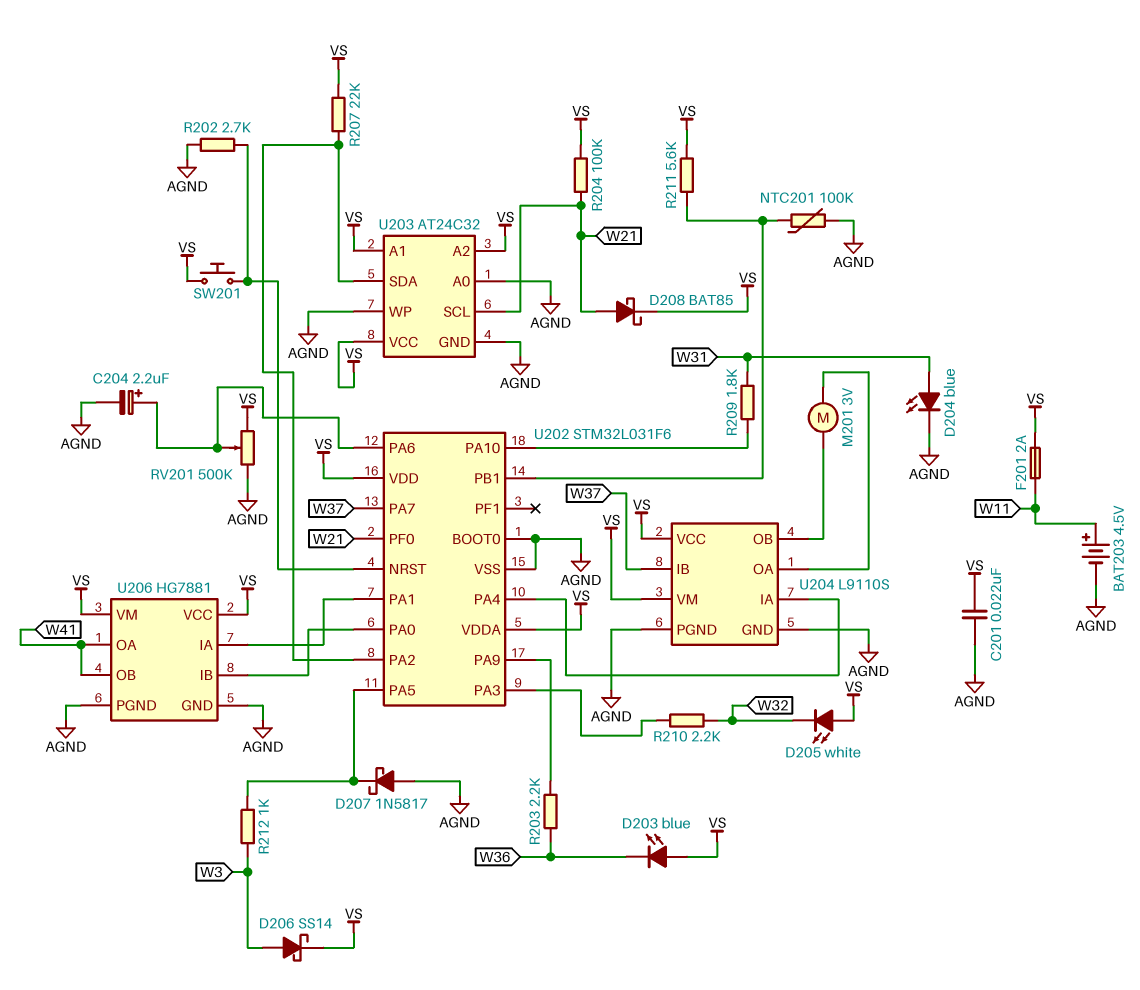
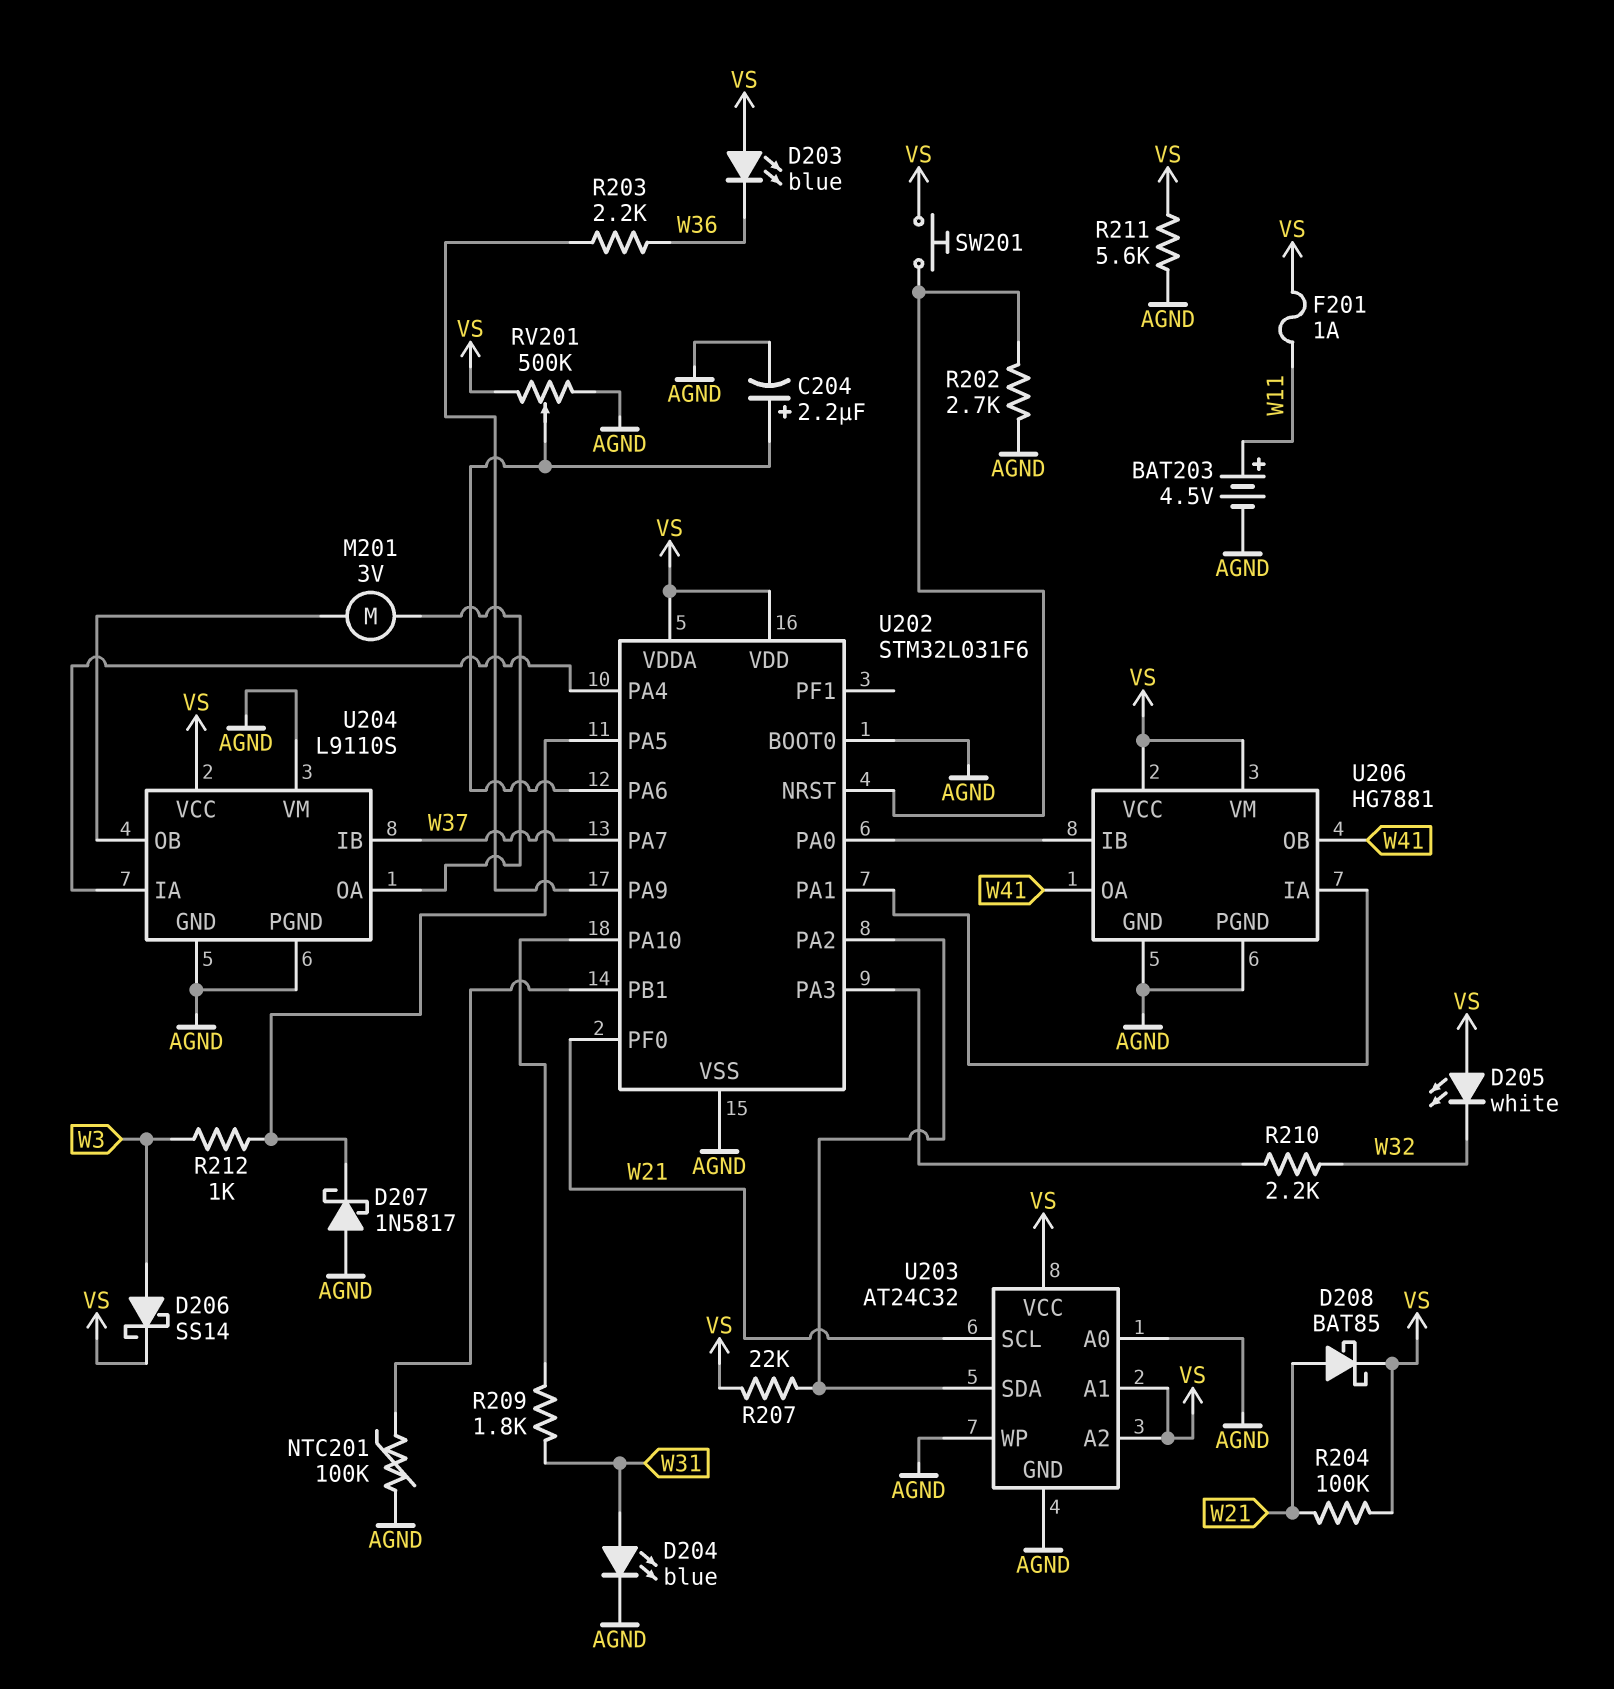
C201: 22nF (AGND, VS) -> none
F201: 2A (VS, W11) -> 1A (VS, W11)
R211: 5.6k (U202/PB1, VS) -> 5.6k (AGND, VS)
U204 pin VM: VS -> AGND

